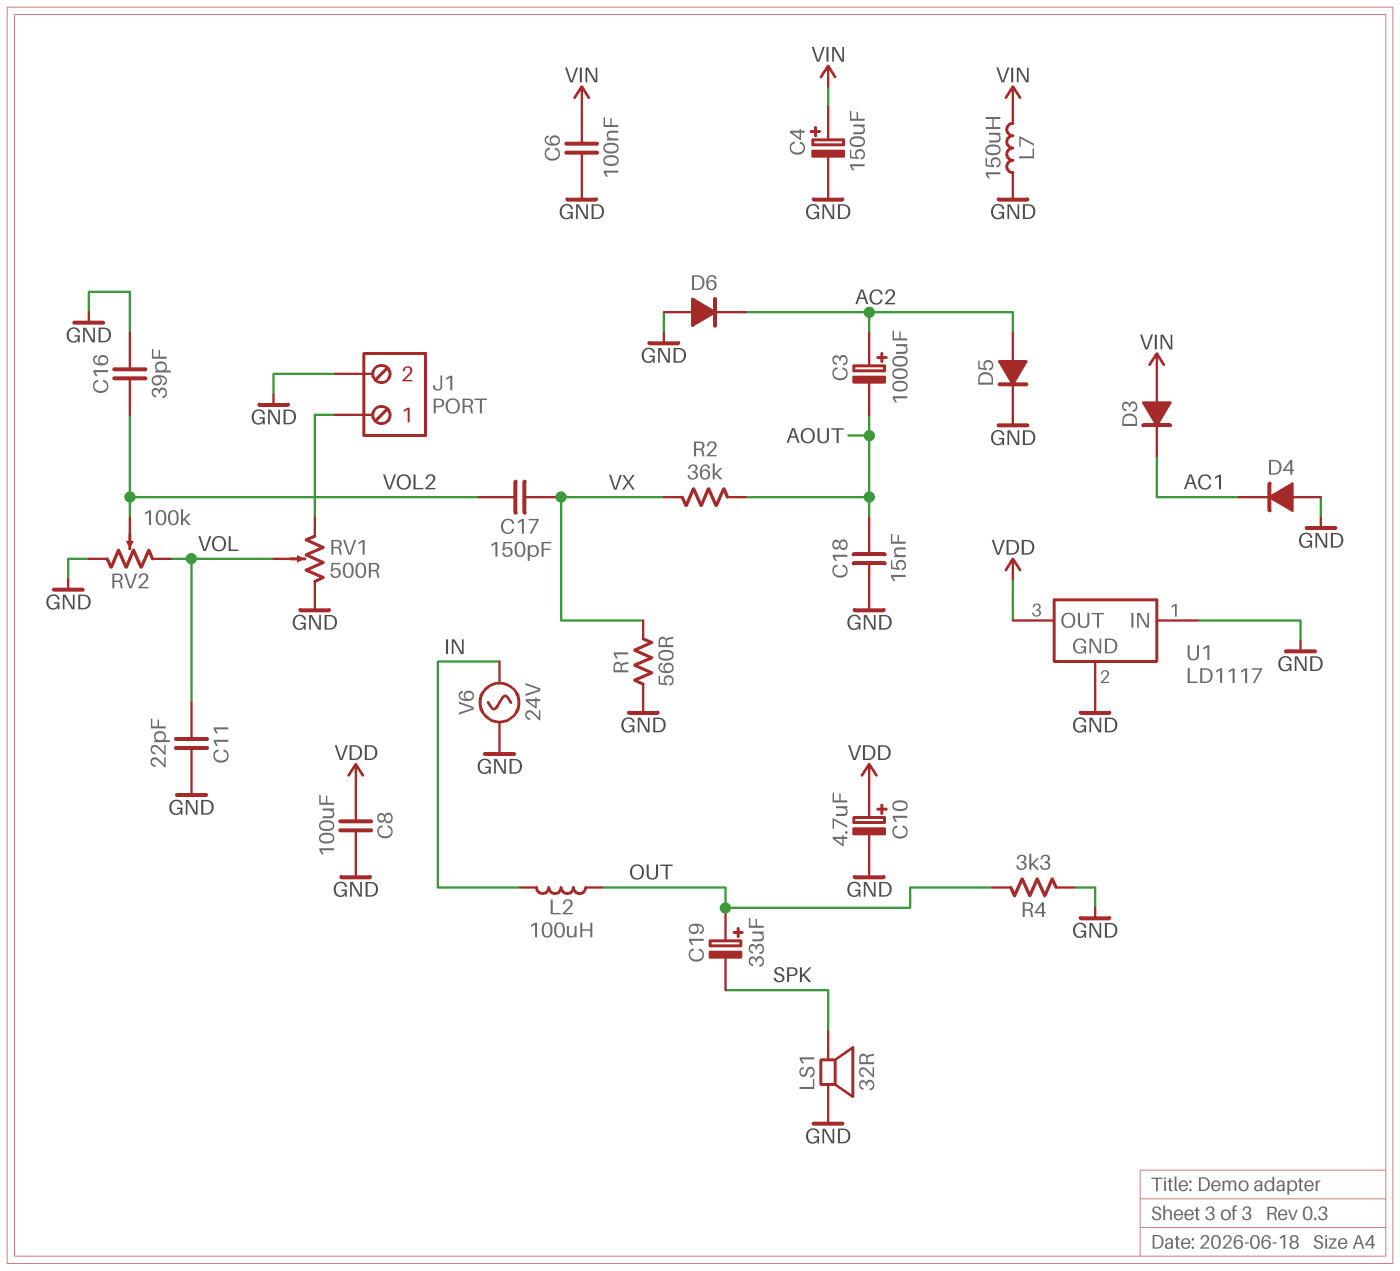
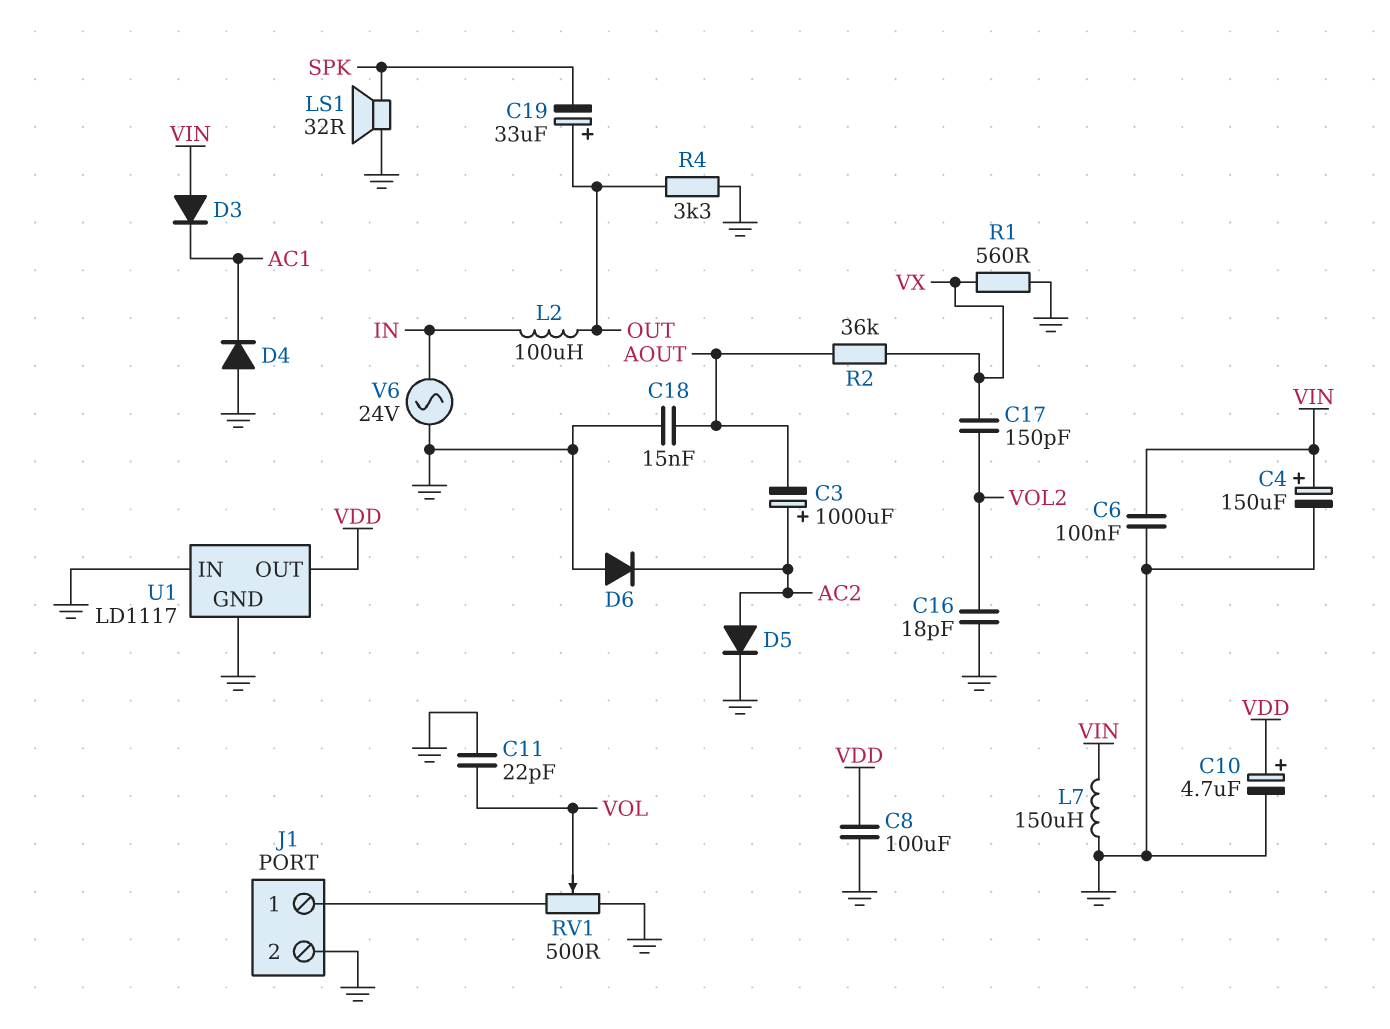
C16: 39pF (GND, VOL2) -> 18pF (GND, VOL2)
RV2: 100k (GND, VOL, wiper VOL2) -> none

